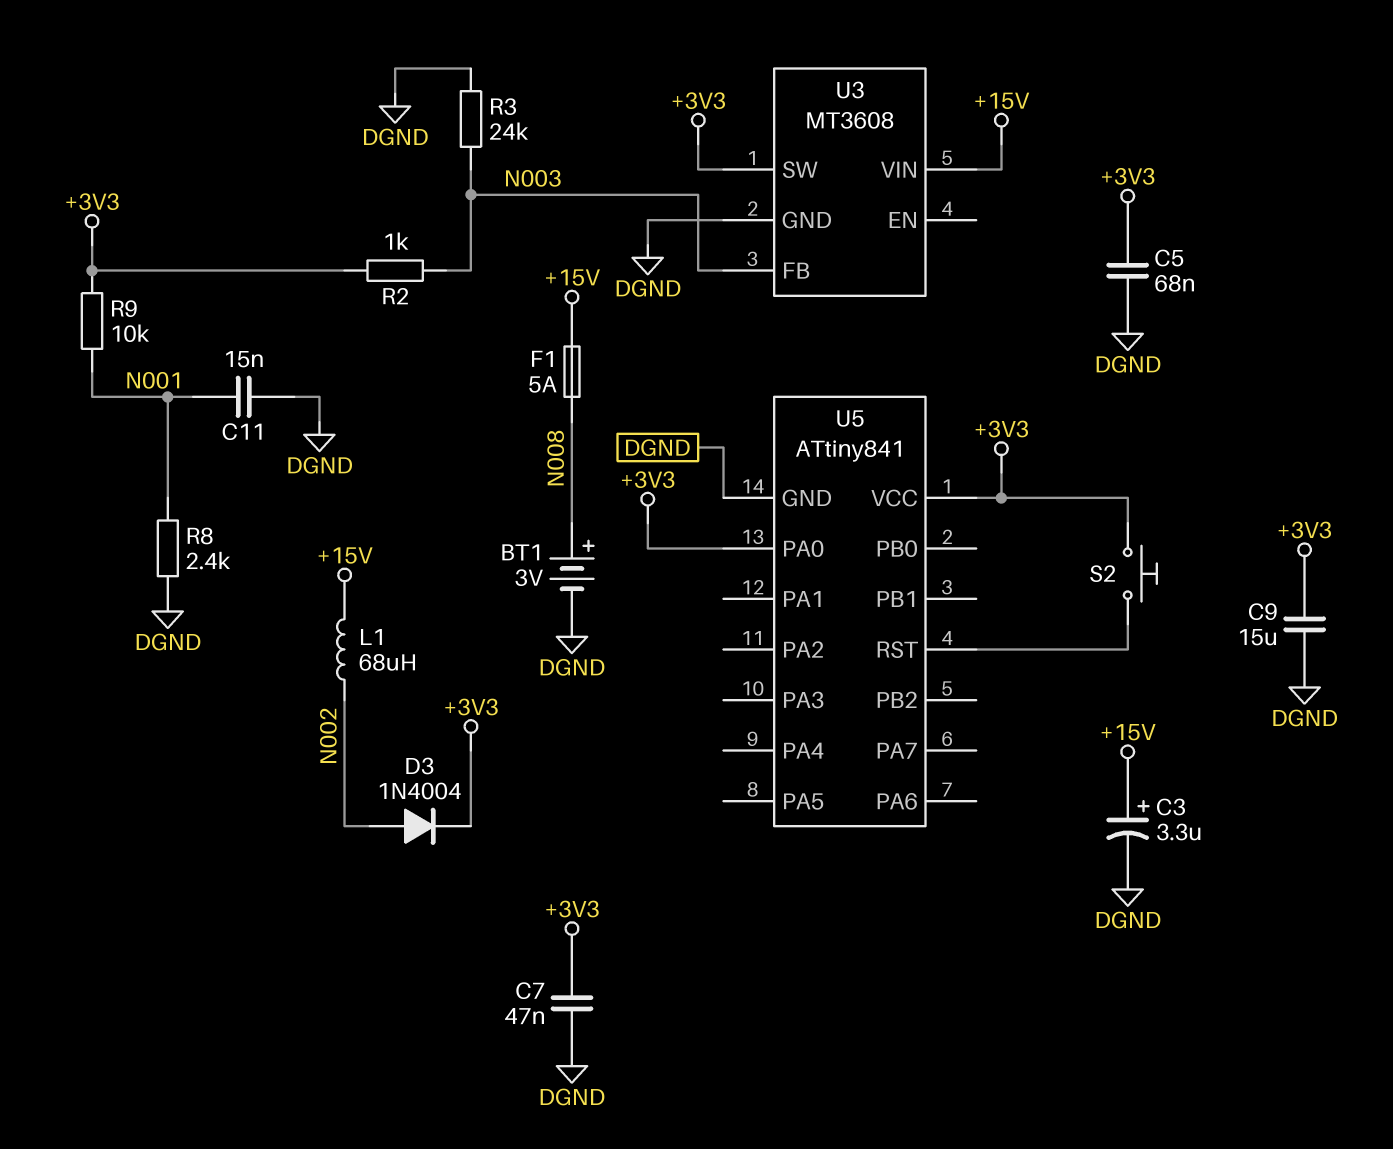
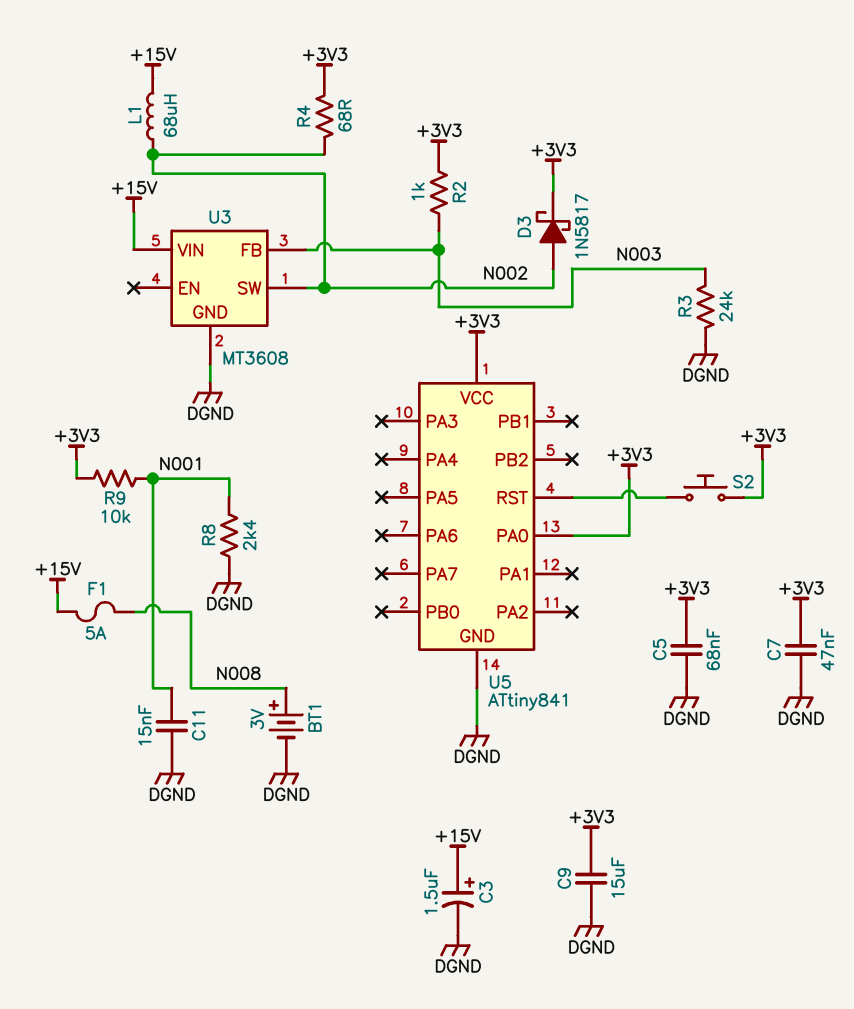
C3: 3.3uF (plus +15V, minus DGND) -> 1.5uF (plus +15V, minus DGND)
D3: diode 1N4004 (A N002, K +3V3) -> schottky 1N5817 (A N002, K +3V3)
R4: none -> 68 (+3V3, N002)
U3 pin SW: +3V3 -> N002

